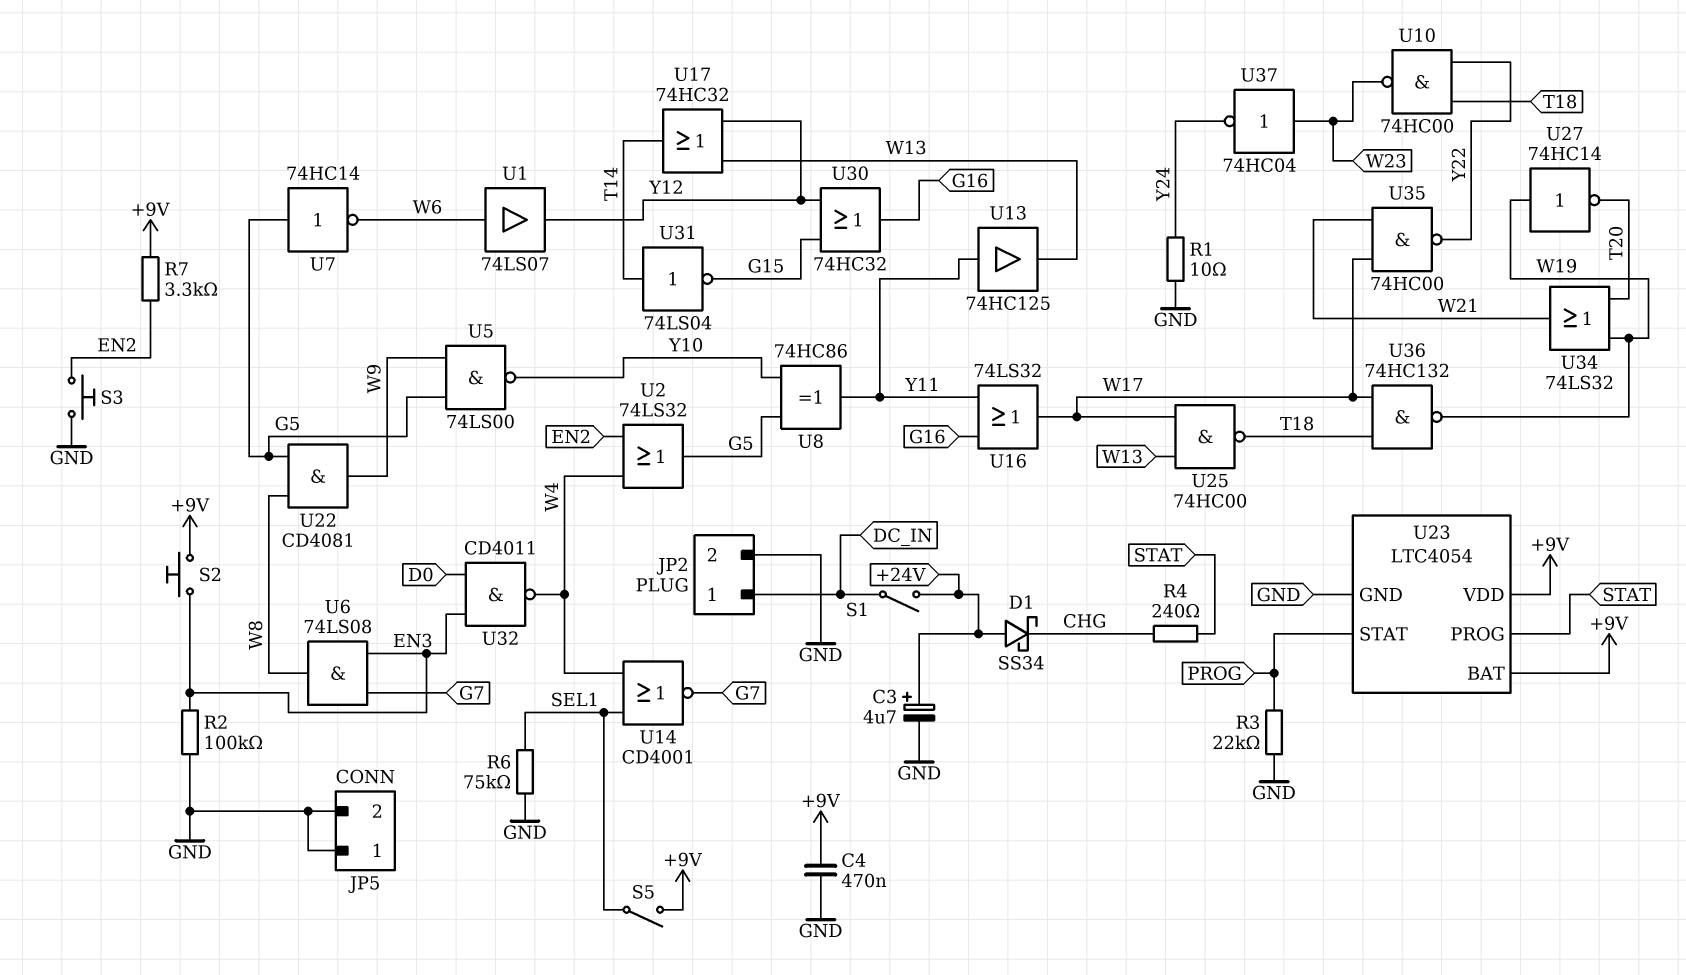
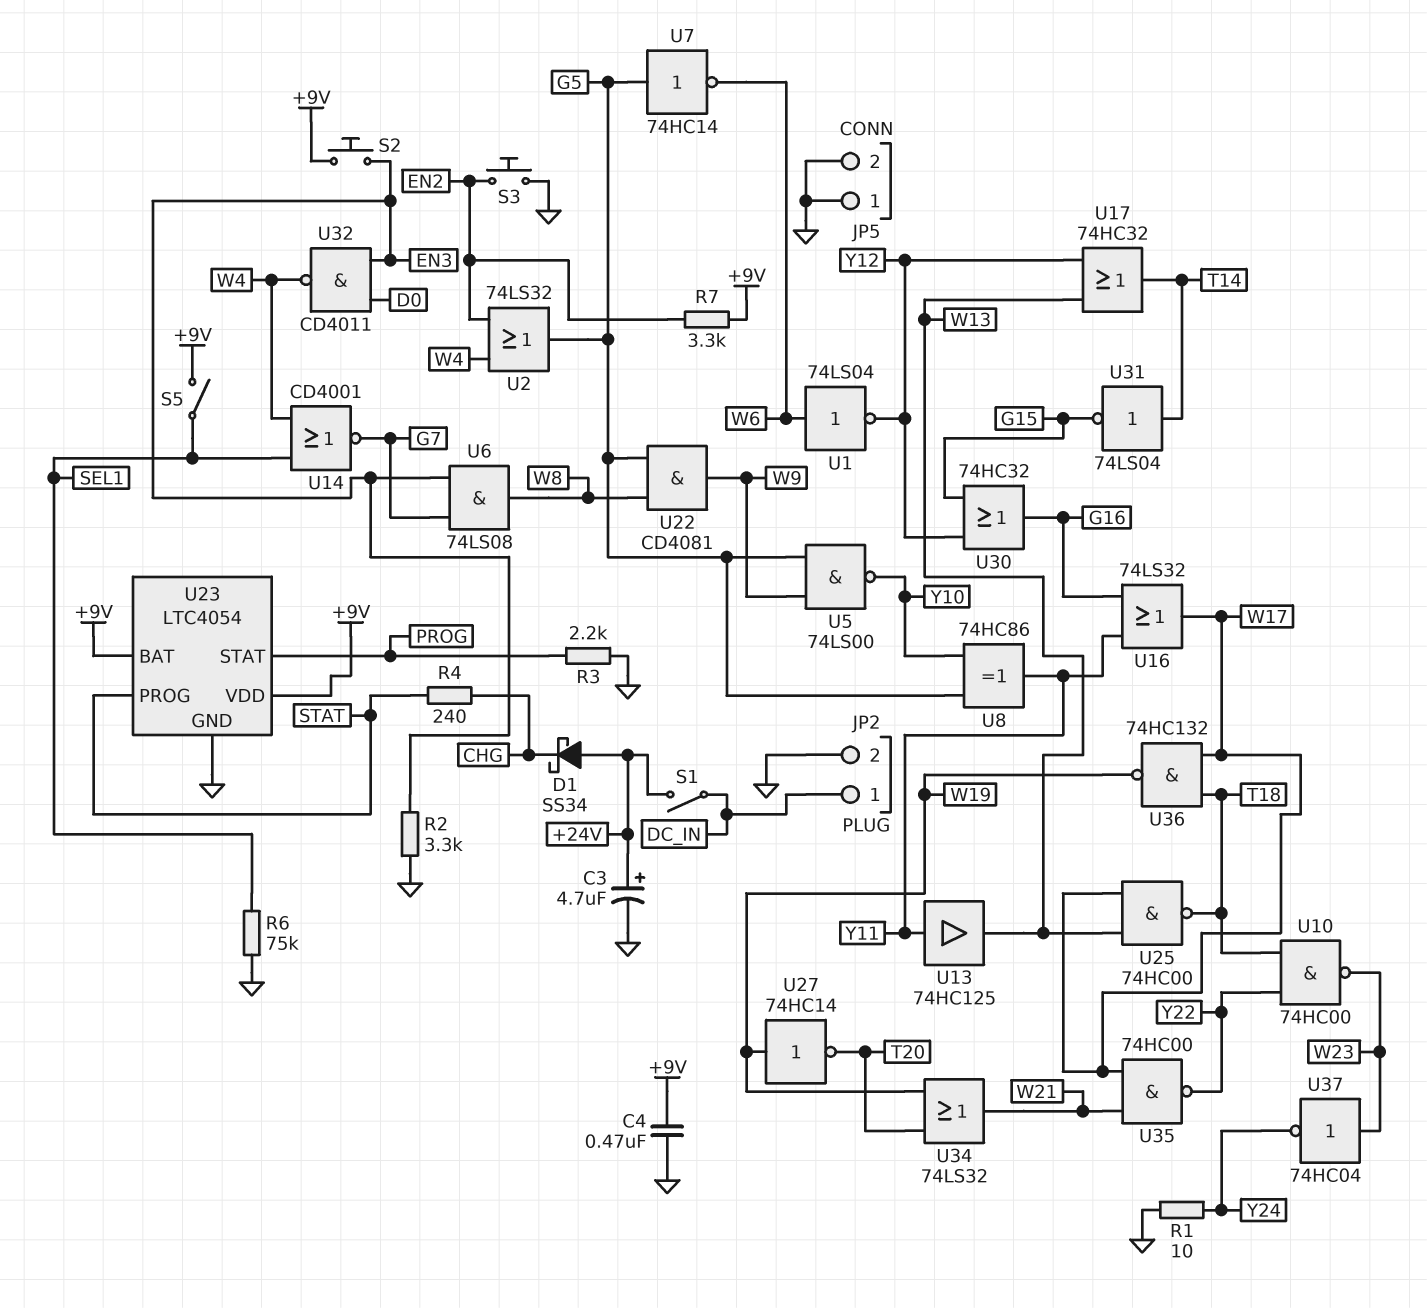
R2: 100k (EN3, GND) -> 3.3k (EN3, GND)
R3: 22k (GND, PROG) -> 2.2k (GND, PROG)
U1: buffer 74LS07 (in W6, out Y12) -> NOT 74LS04 (in W6, out Y12)

